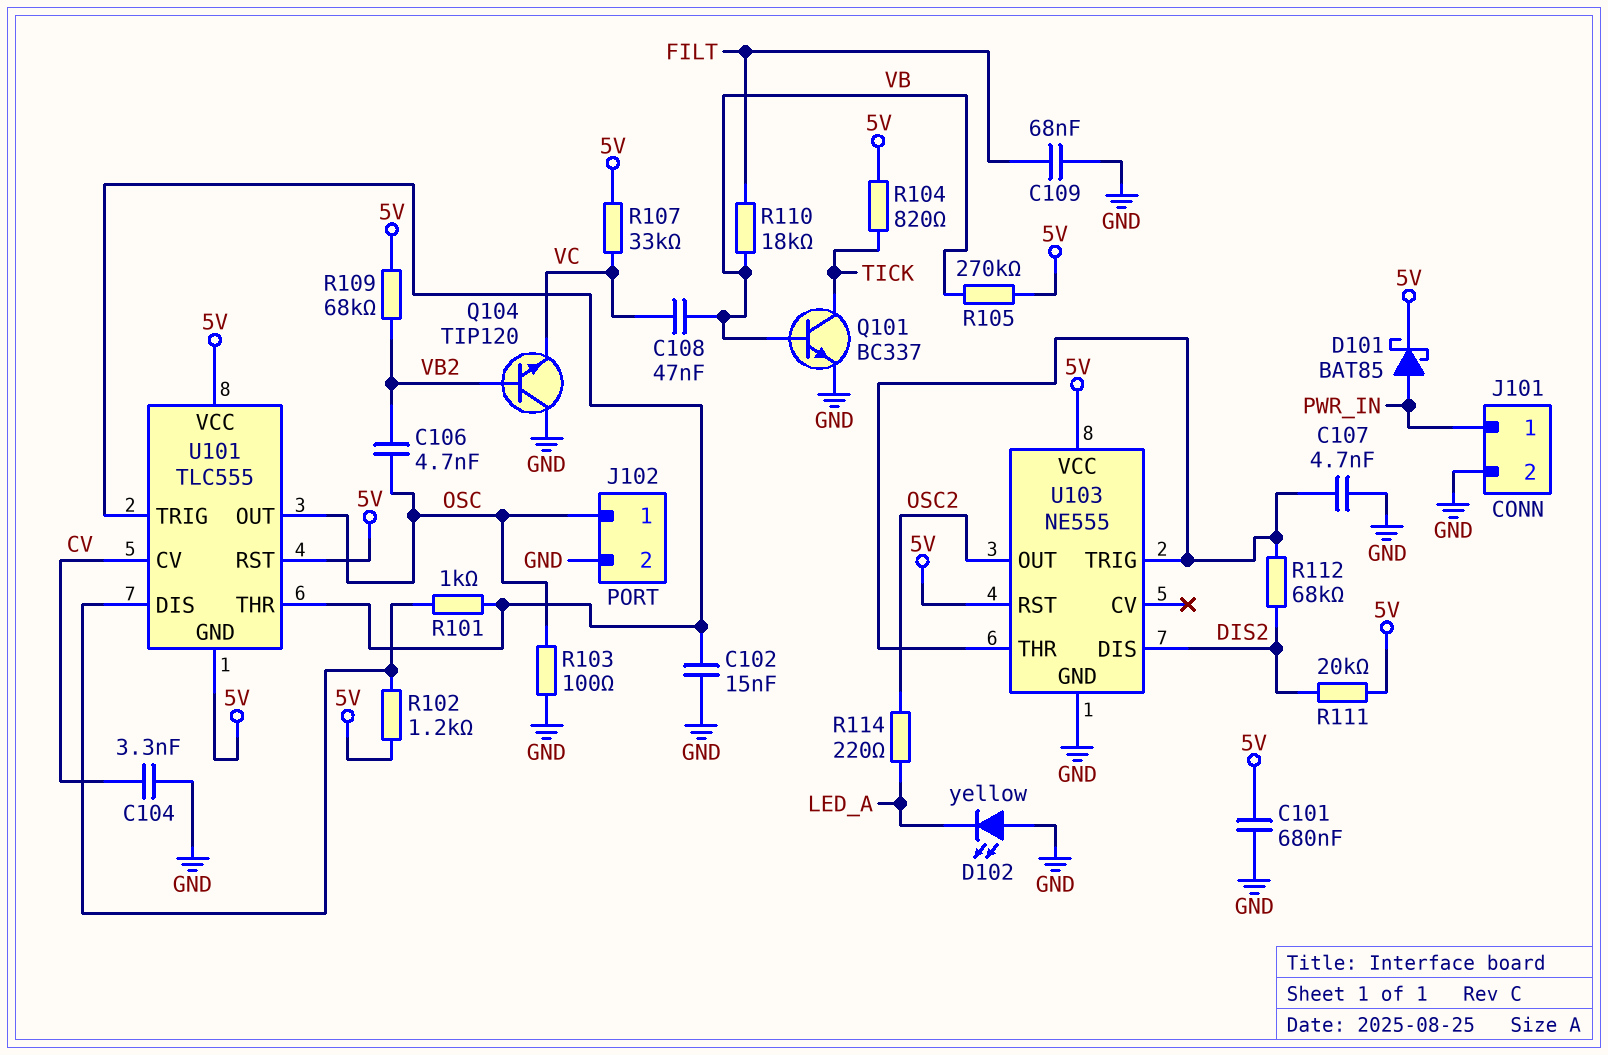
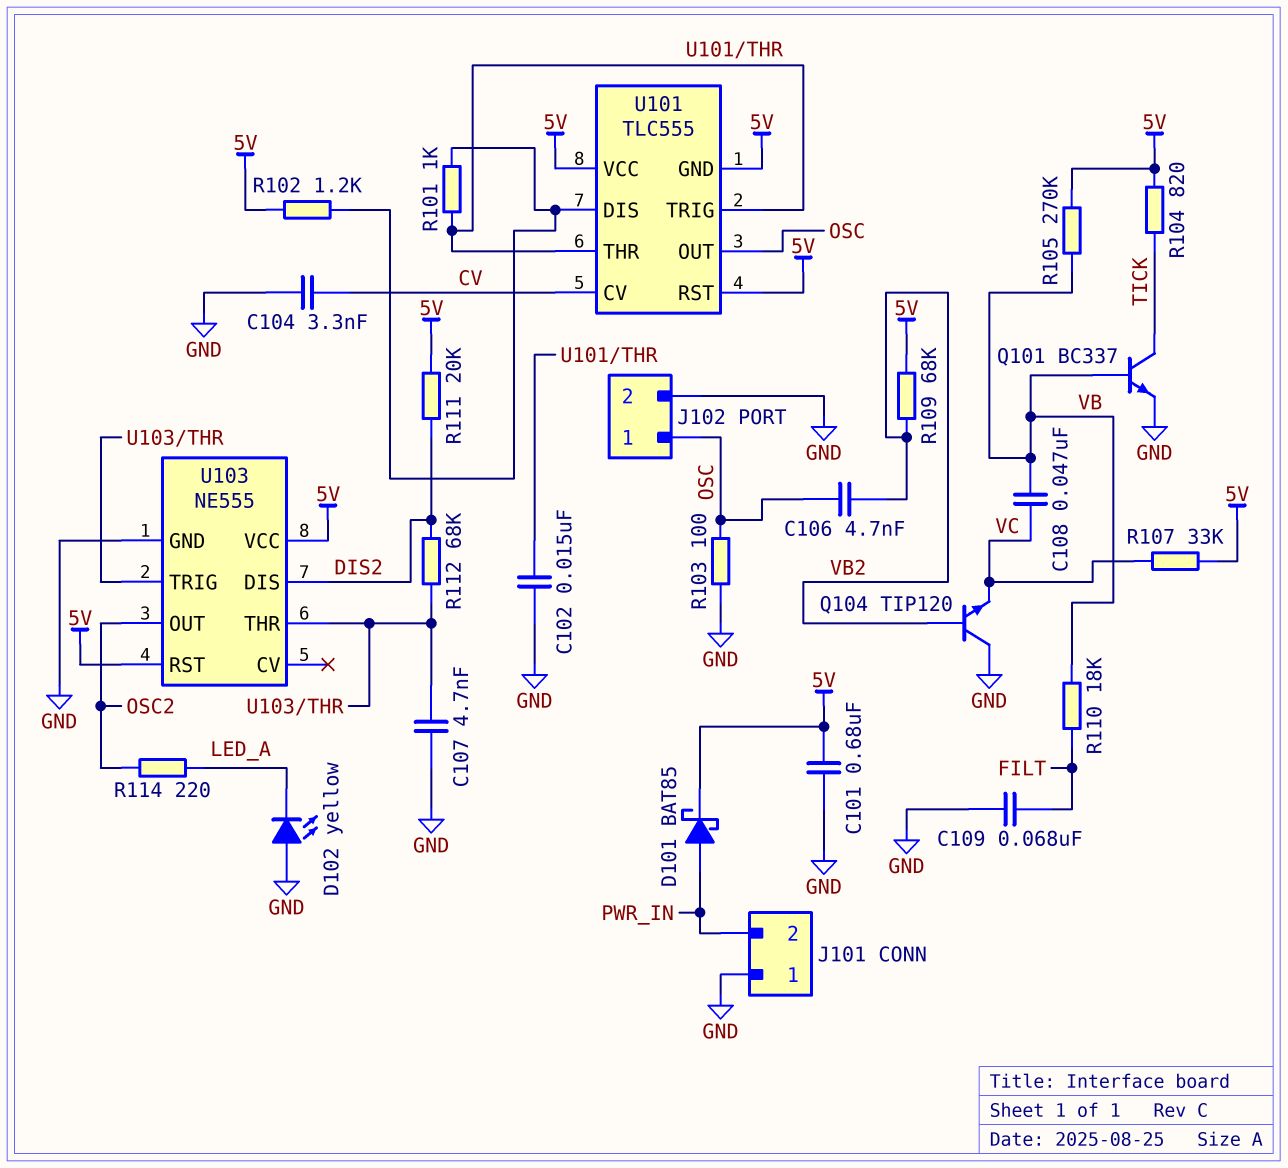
J101 pin 1: PWR_IN -> GND
J101 pin 2: GND -> PWR_IN

